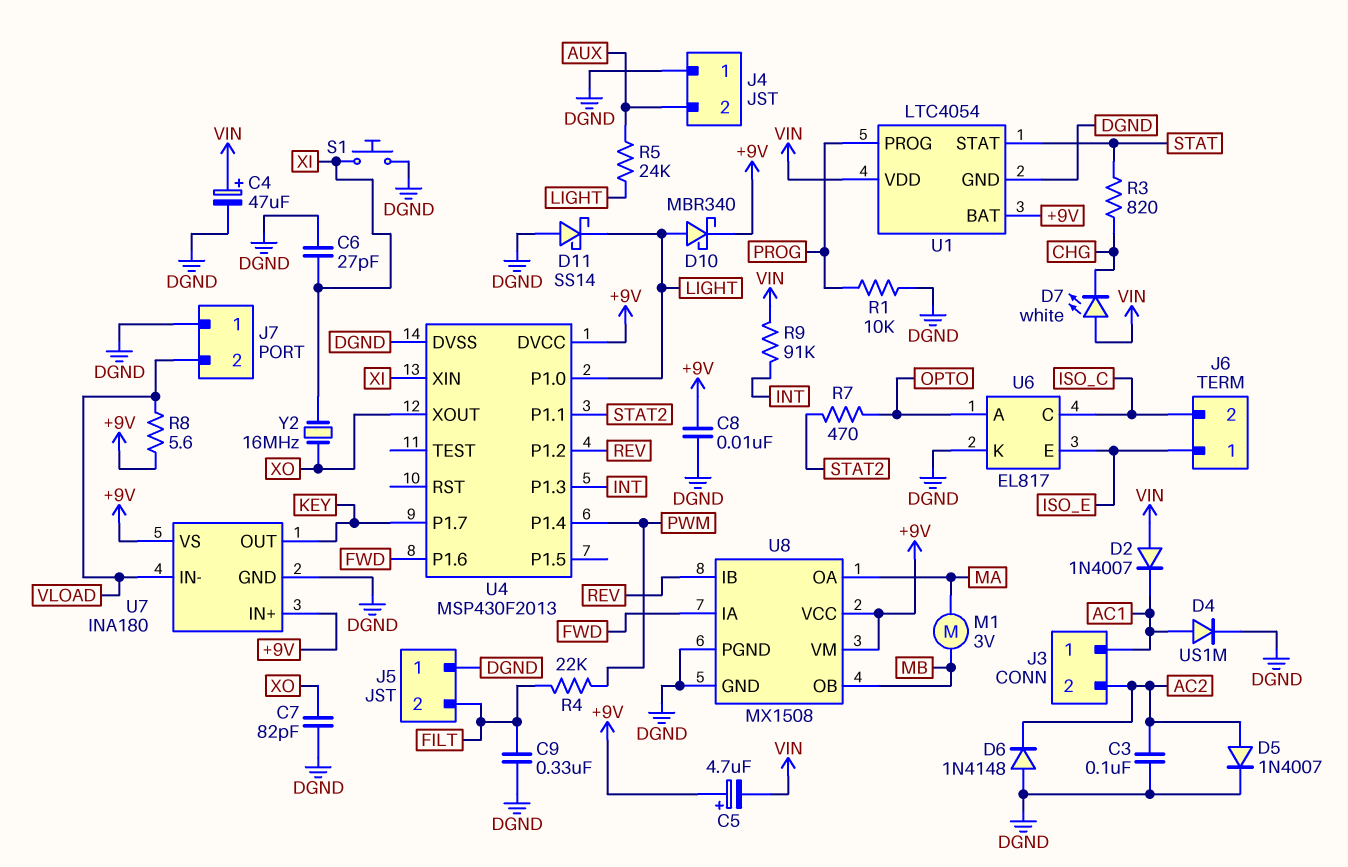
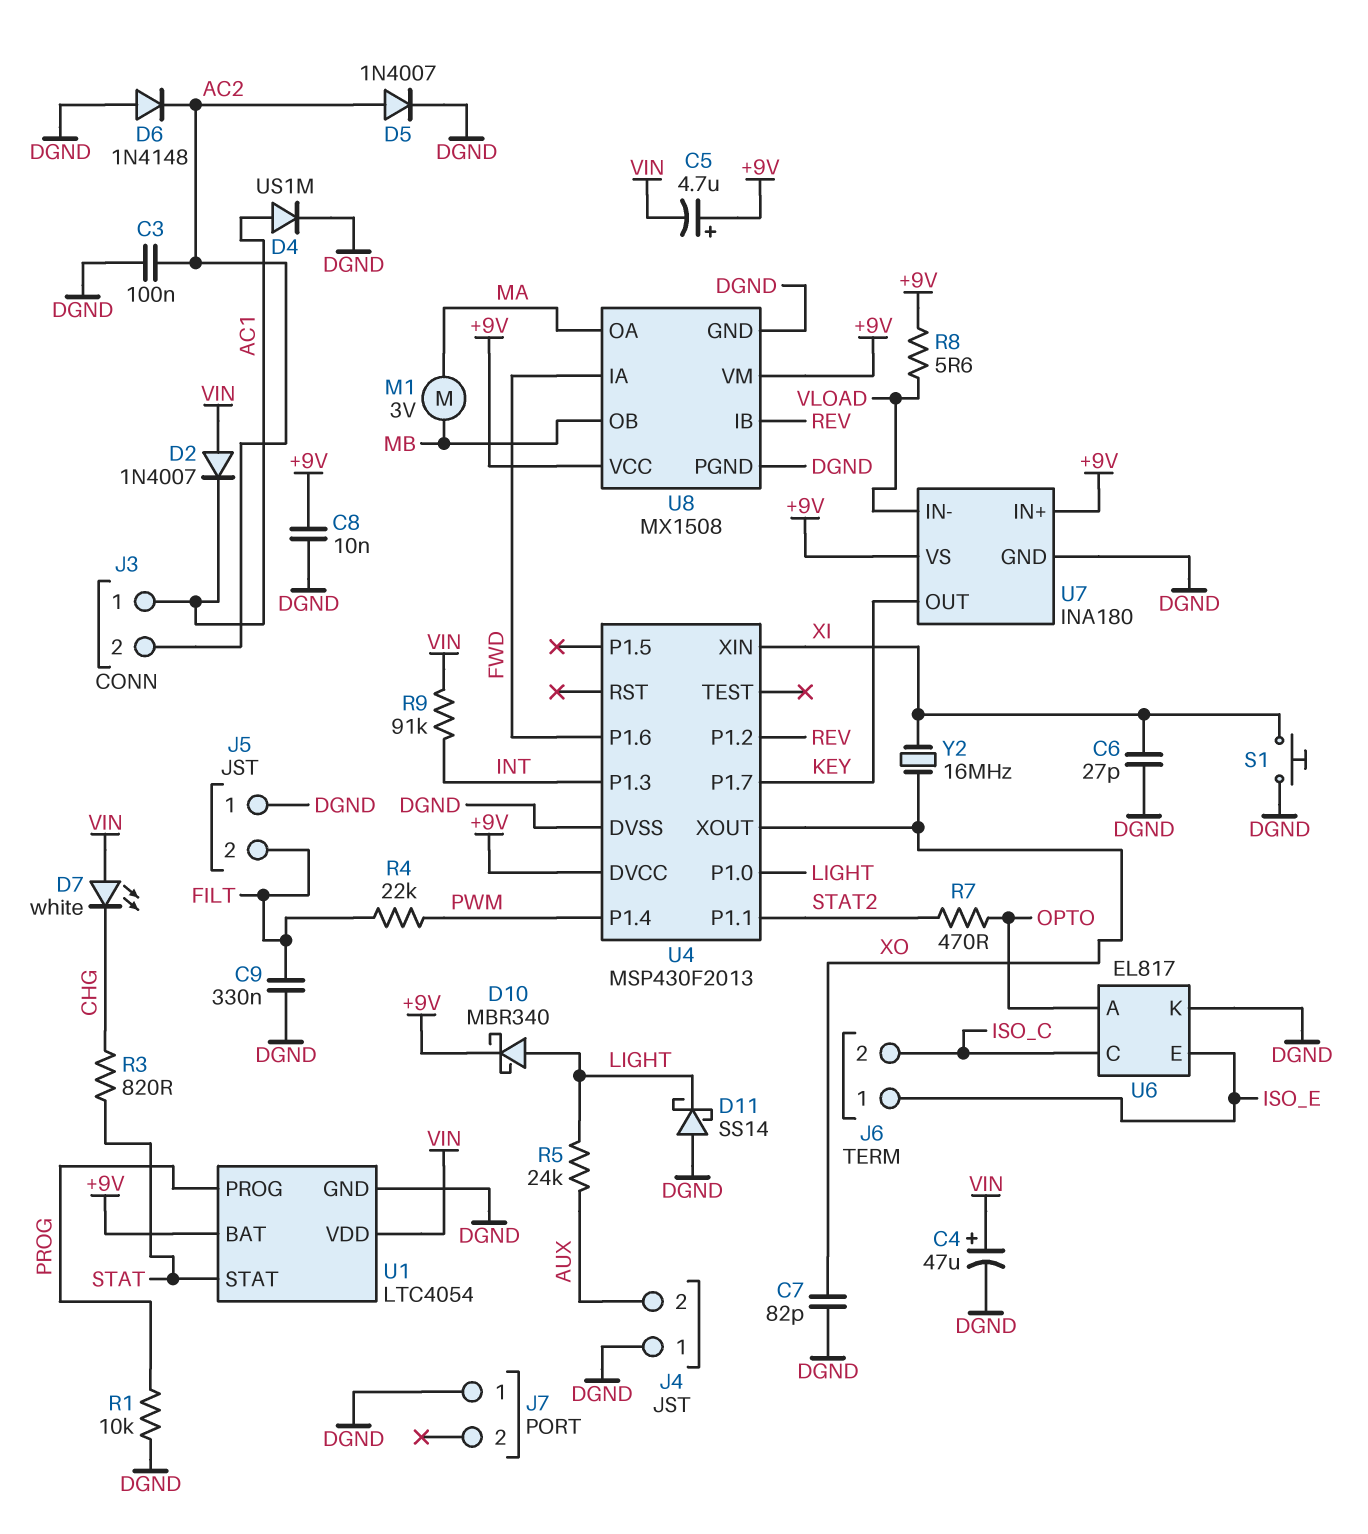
J7 pin 2: VLOAD -> none

